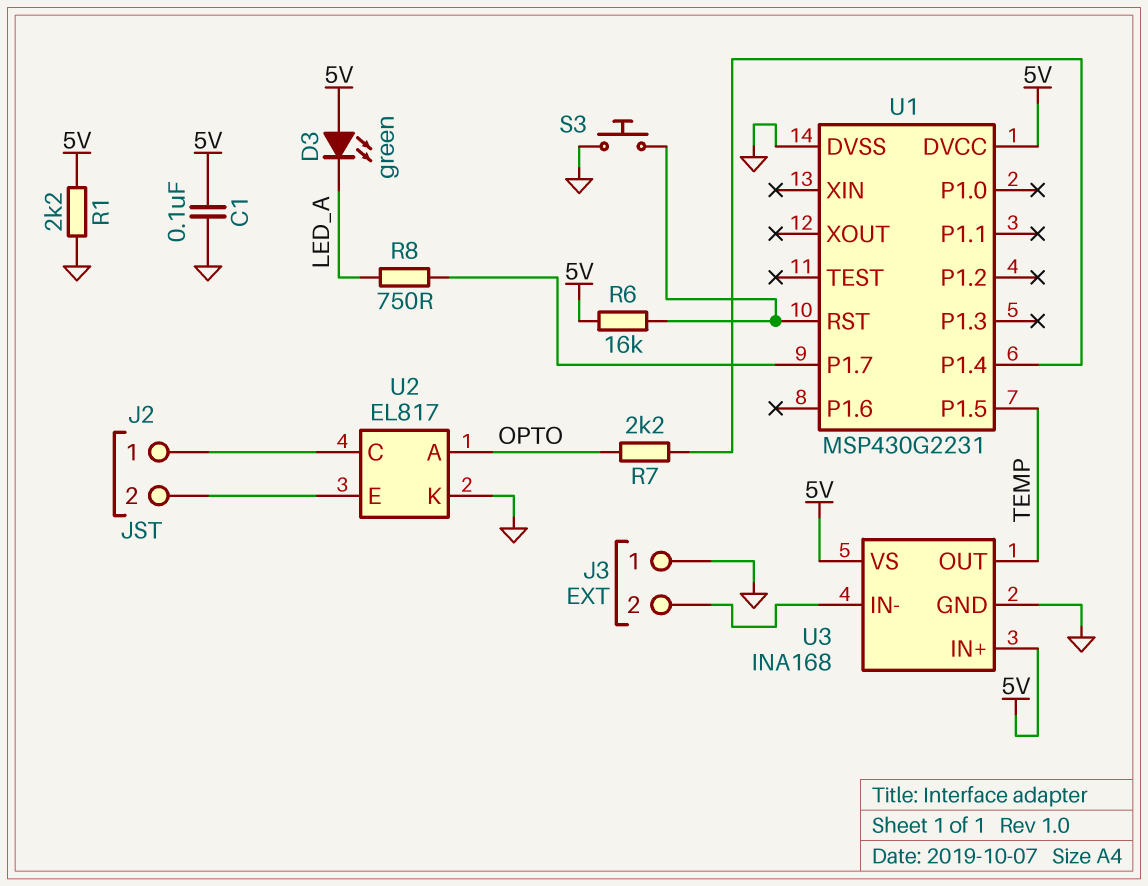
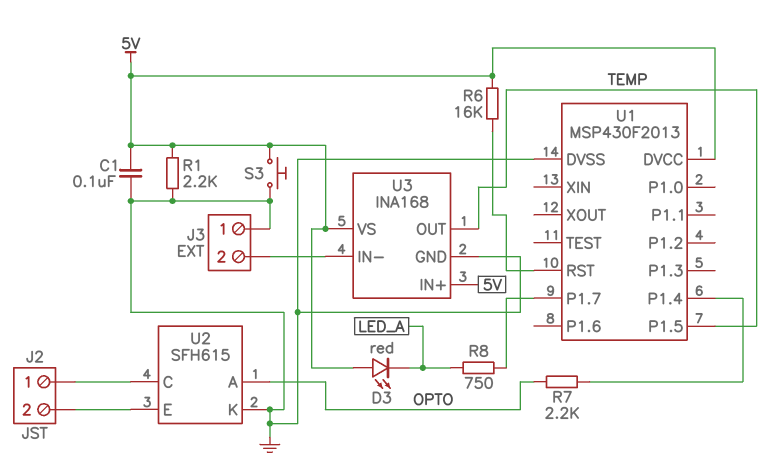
D3: LED green (A 5V, K LED_A) -> LED red (A 5V, K LED_A)
S3: button (GND, U1/RST) -> button (5V, GND)
U1: MSP430G2231 -> MSP430F2013
U2: EL817 -> SFH615

